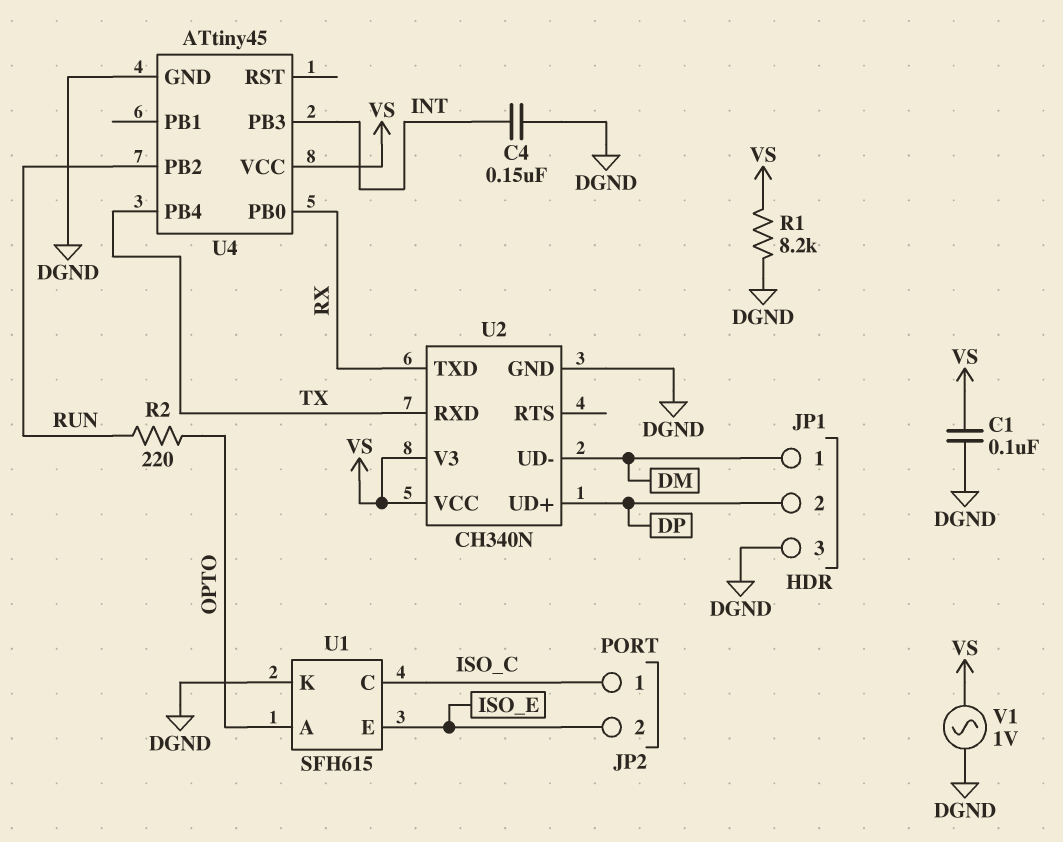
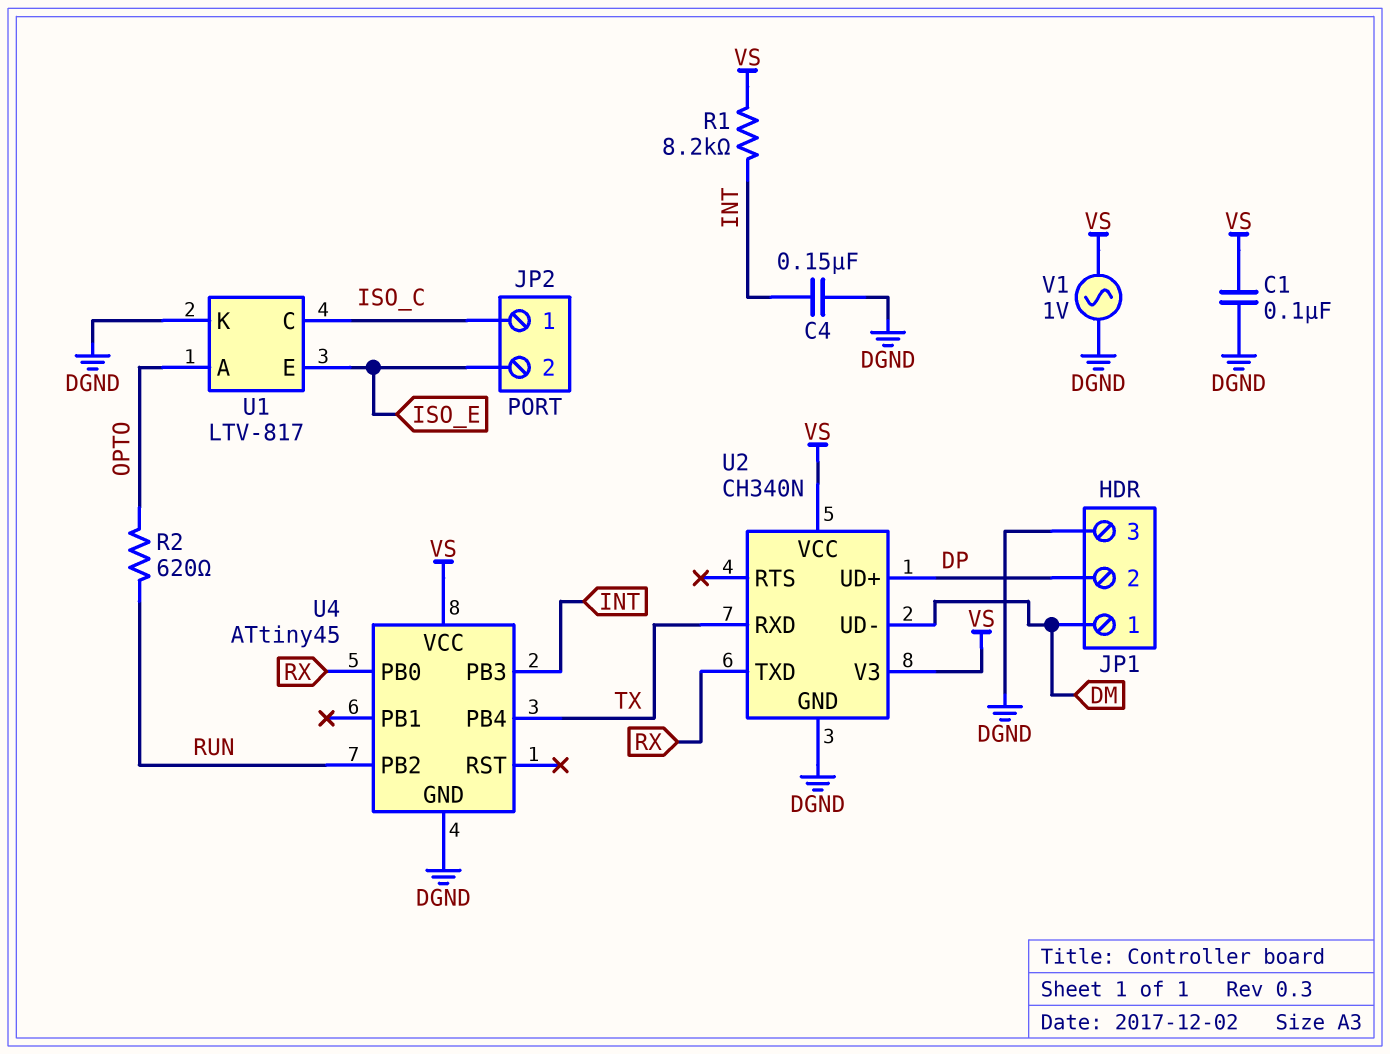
R1: 8.2k (DGND, VS) -> 8.2k (INT, VS)
R2: 220 (OPTO, RUN) -> 620 (OPTO, RUN)
U1: SFH615 -> LTV-817

